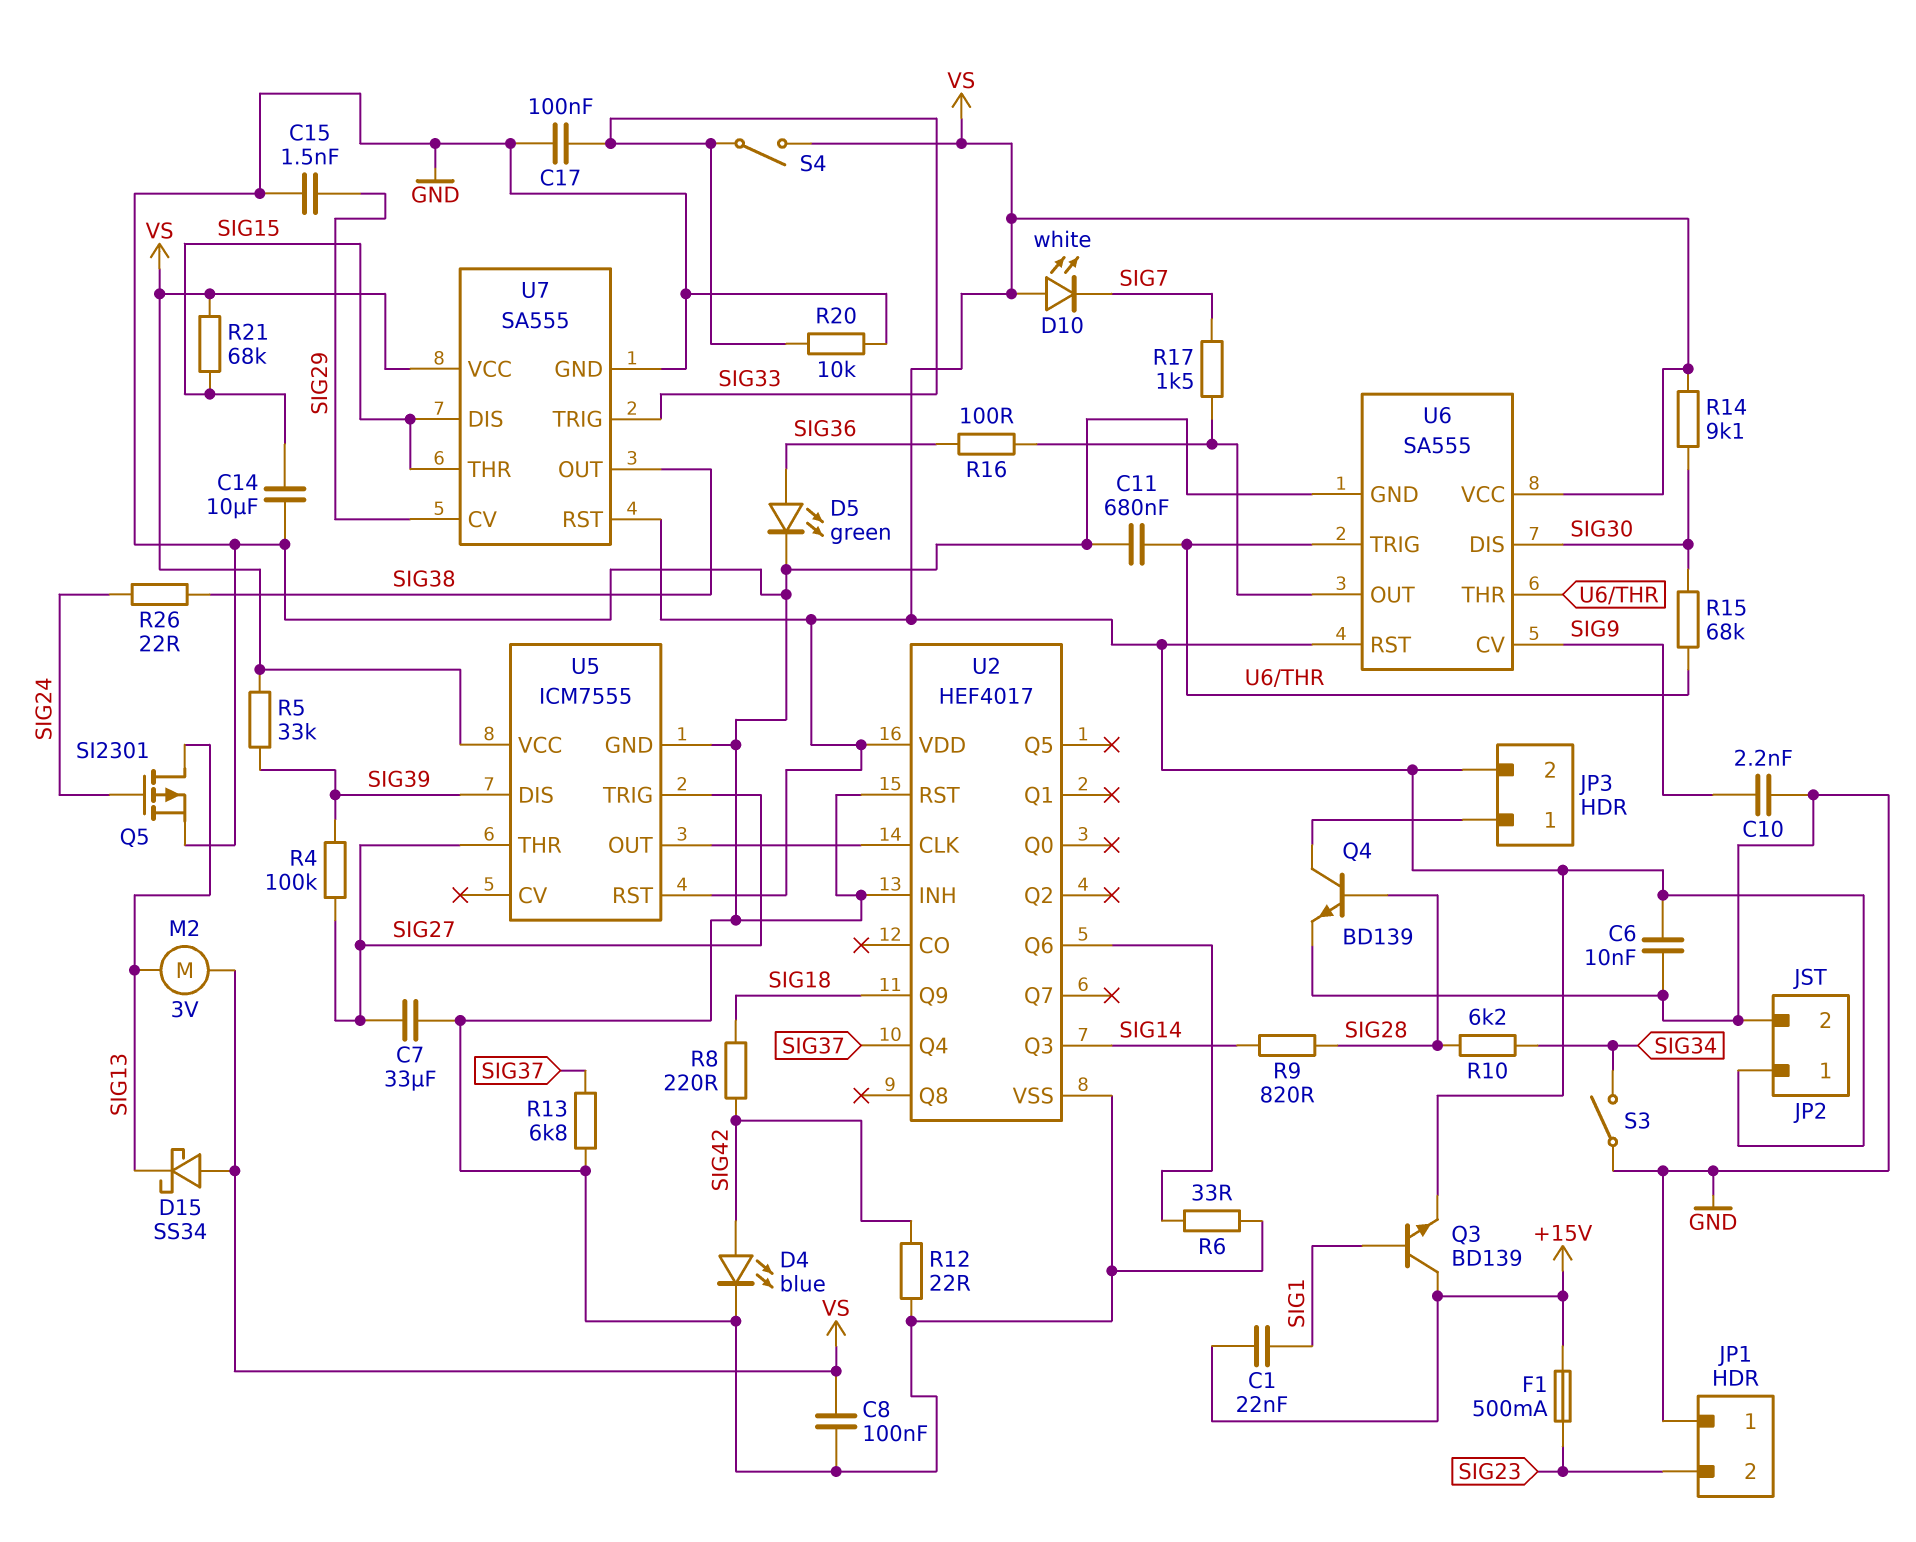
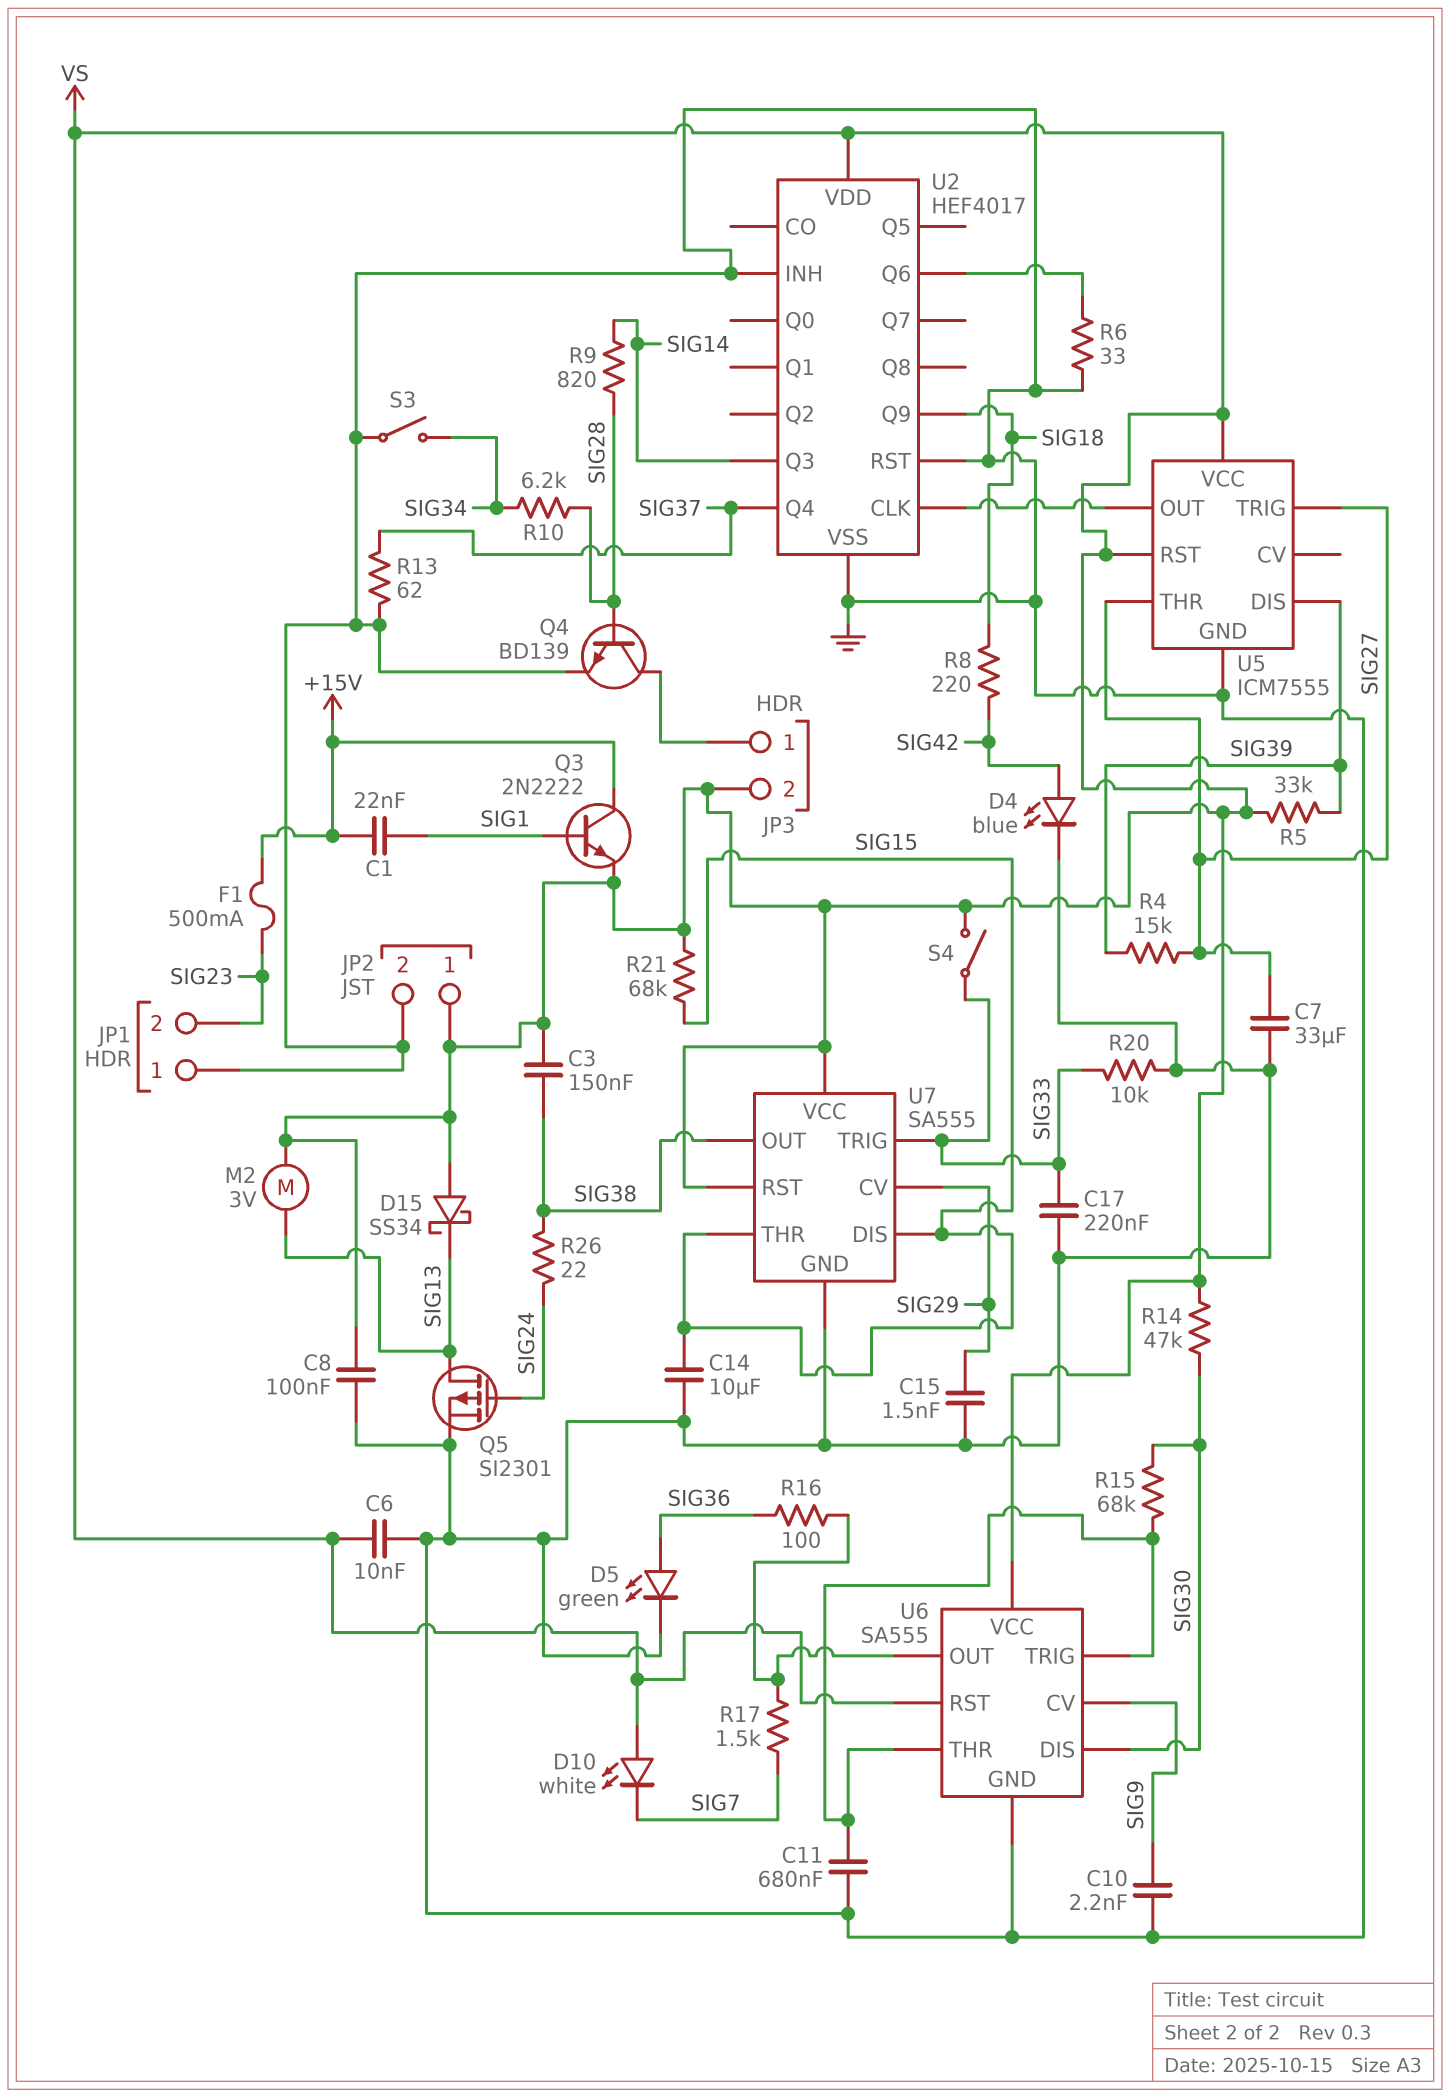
C3: none -> 150nF (SIG38, VS)
C17: 100nF (GND, SIG33) -> 220nF (GND, SIG33)
Q3: NPN BD139 (B SIG1, C +15V, E VS) -> NPN 2N2222 (B SIG1, C +15V, E VS)
R4: 100k (SIG27, SIG39) -> 15k (SIG27, SIG39)
R12: 22 (GND, SIG42) -> none
R13: 6.8k (GND, SIG37) -> 62 (GND, SIG37)
R14: 9.1k (SIG30, VS) -> 47k (SIG30, VS)

